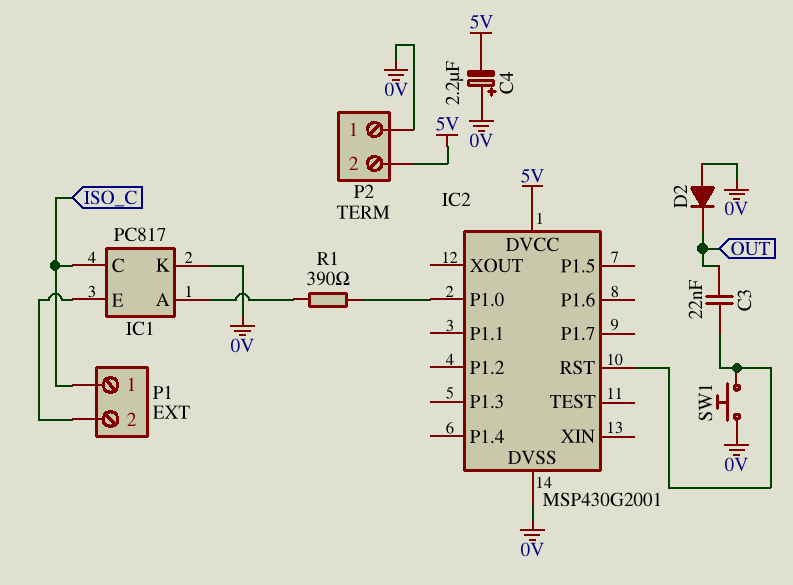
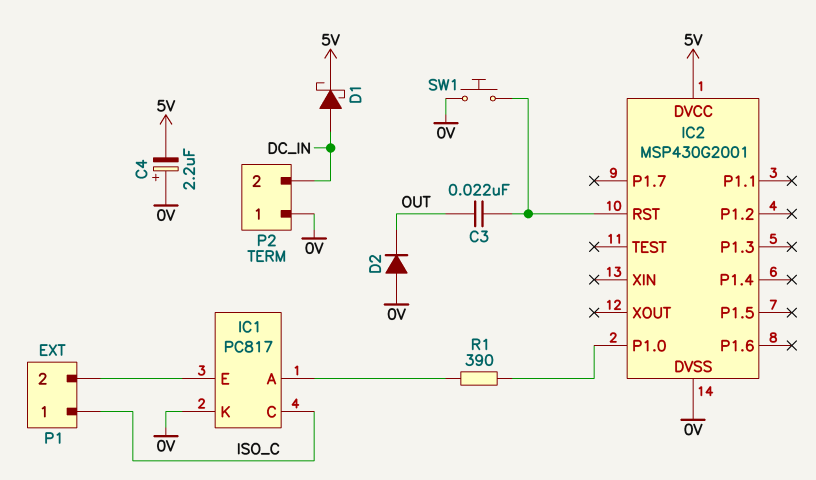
D1: none -> schottky (A DC_IN, K 5V)
P2 pin 2: 5V -> DC_IN

